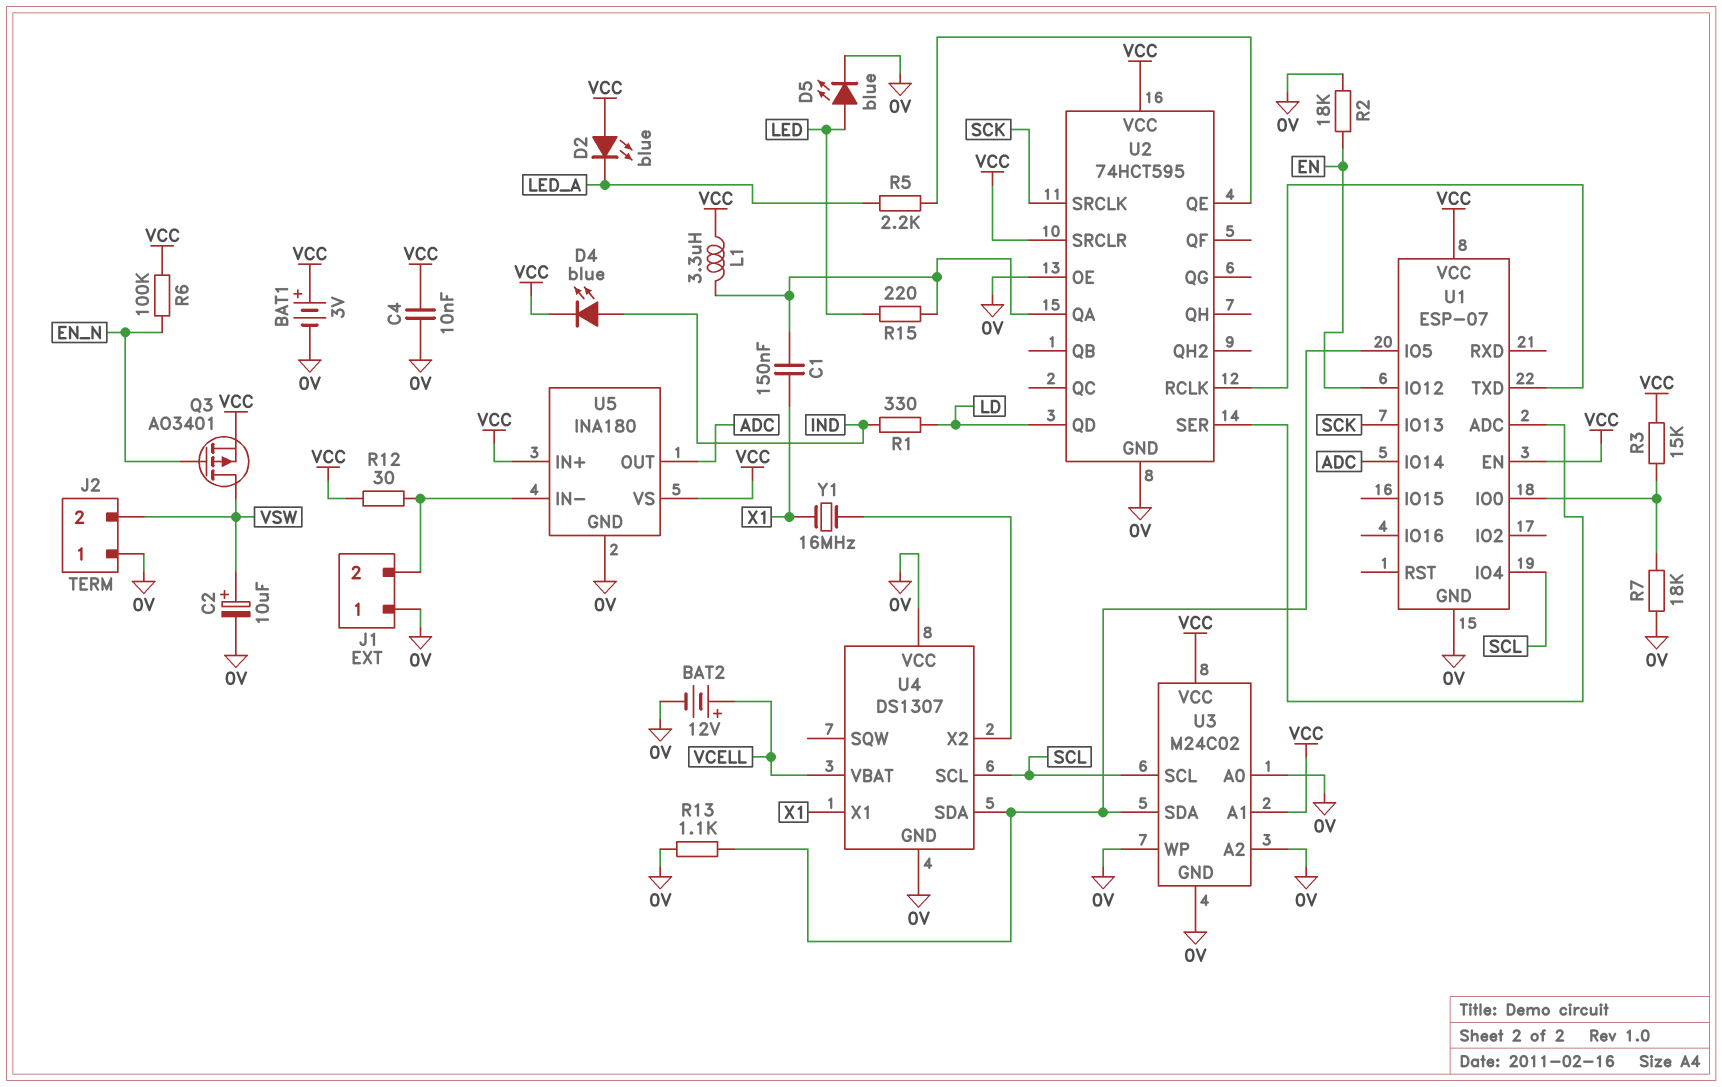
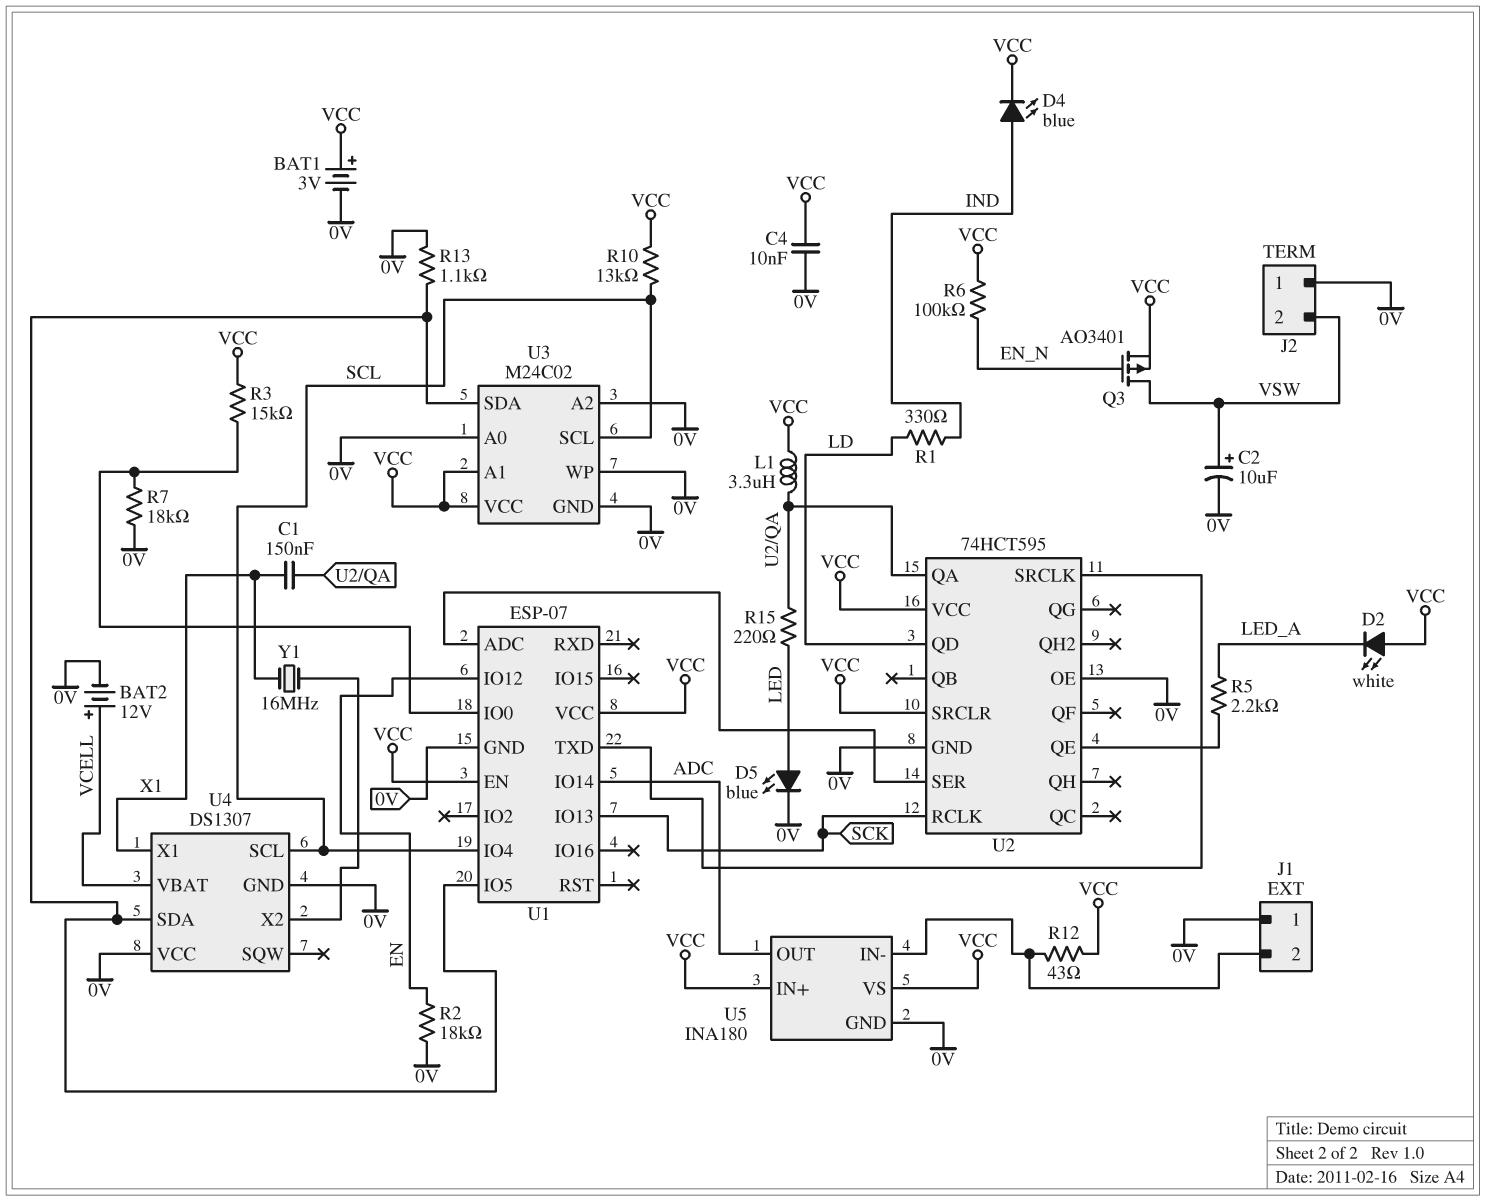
D2: LED blue (A VCC, K LED_A) -> LED white (A VCC, K LED_A)
R10: none -> 13k (SCL, VCC)
R12: 30 (J1/2, VCC) -> 43 (J1/2, VCC)
U2 pin RCLK: U1/TXD -> SCK
U2 pin SRCLK: SCK -> U1/TXD

